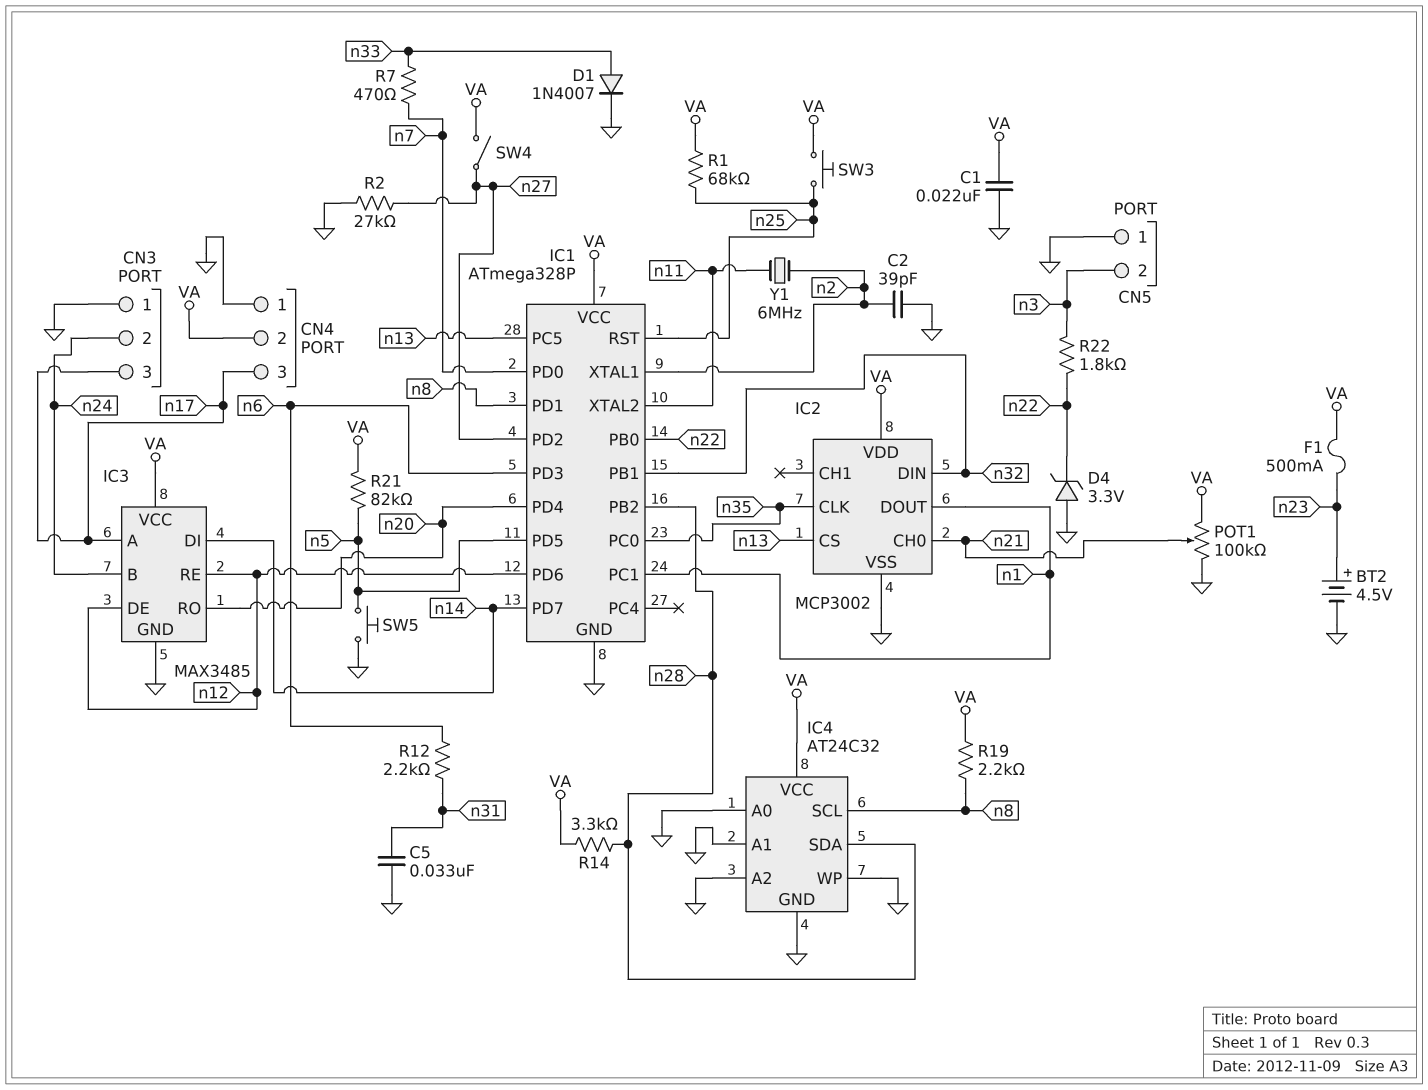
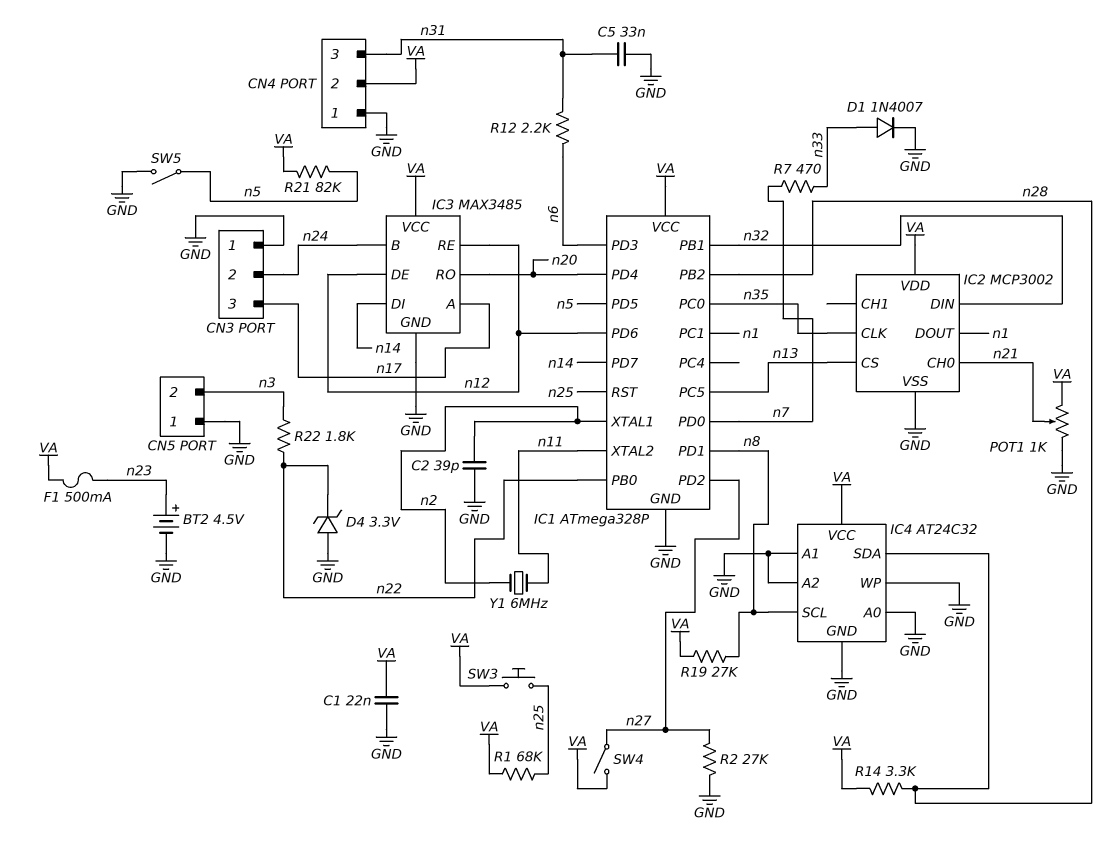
CN4 pin 3: n17 -> n31
POT1: 100k (GND, VA, wiper n21) -> 1k (GND, VA, wiper n21)
R19: 2.2k (VA, n8) -> 27k (VA, n8)
SW5: button (GND, n5) -> switch (GND, n5)

